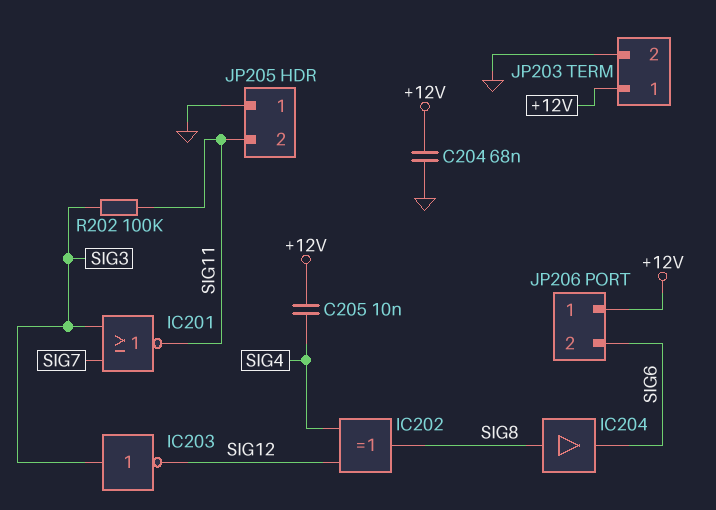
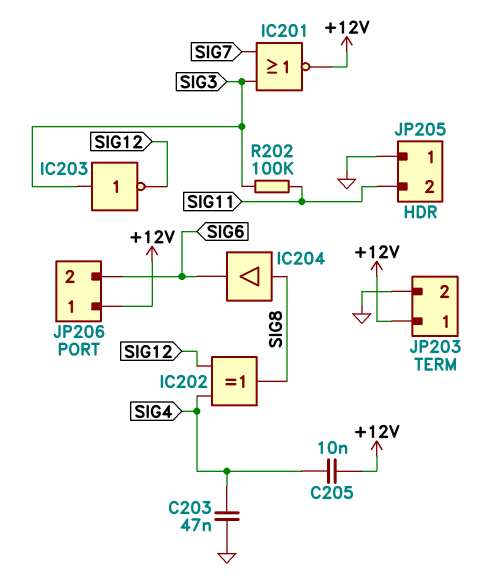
C203: none -> 47nF (GND, SIG4)
C204: 68nF (+12V, GND) -> none
IC201: NOR (in SIG3, in SIG7, out SIG11) -> NOR (in SIG3, in SIG7, out +12V)

